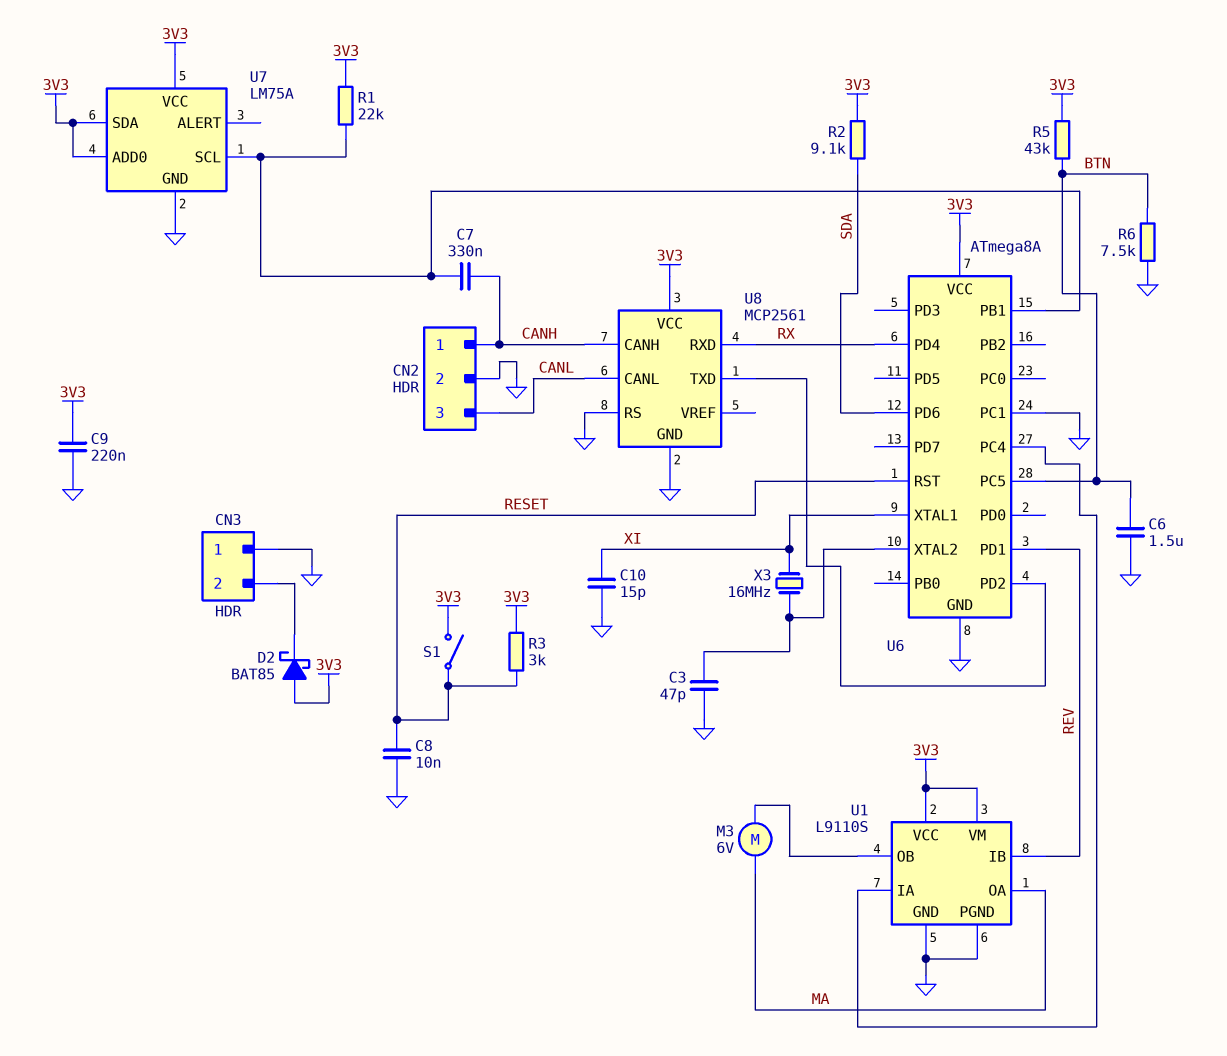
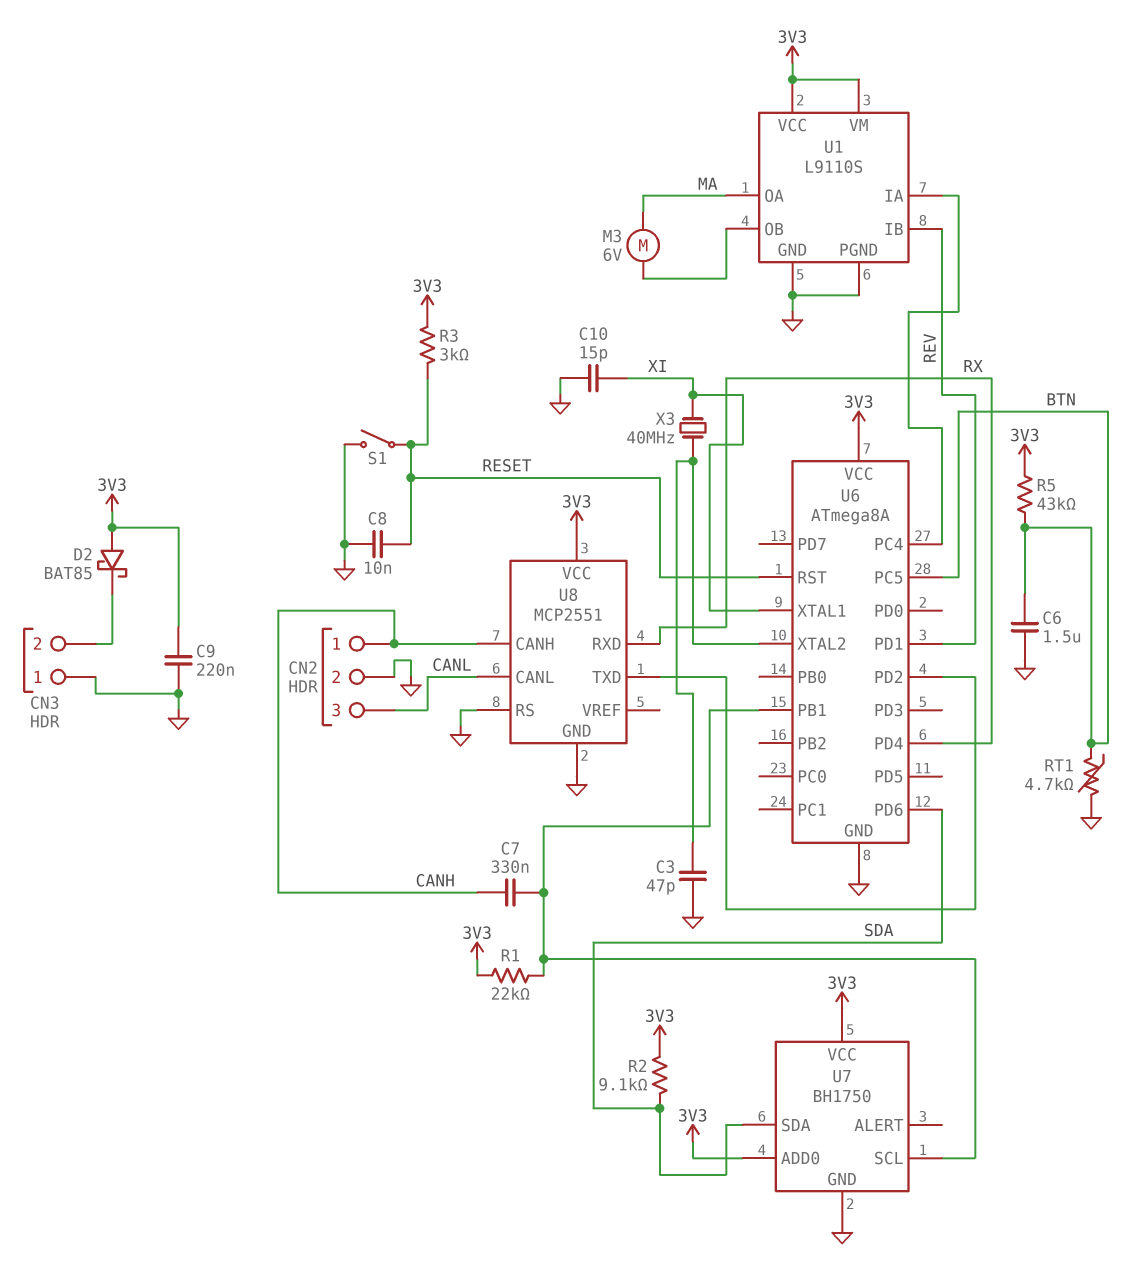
R6: 7.5k (BTN, GND) -> none
RT1: none -> 4.7k (BTN, GND)
S1: switch (3V3, RESET) -> switch (GND, RESET)
U6 pin PC1: GND -> none
U7: LM75A -> BH1750
U7 pin SDA: 3V3 -> SDA
U8: MCP2561 -> MCP2551
X3: 16MHz (U6/XTAL2, XI) -> 40MHz (U6/XTAL2, XI)

